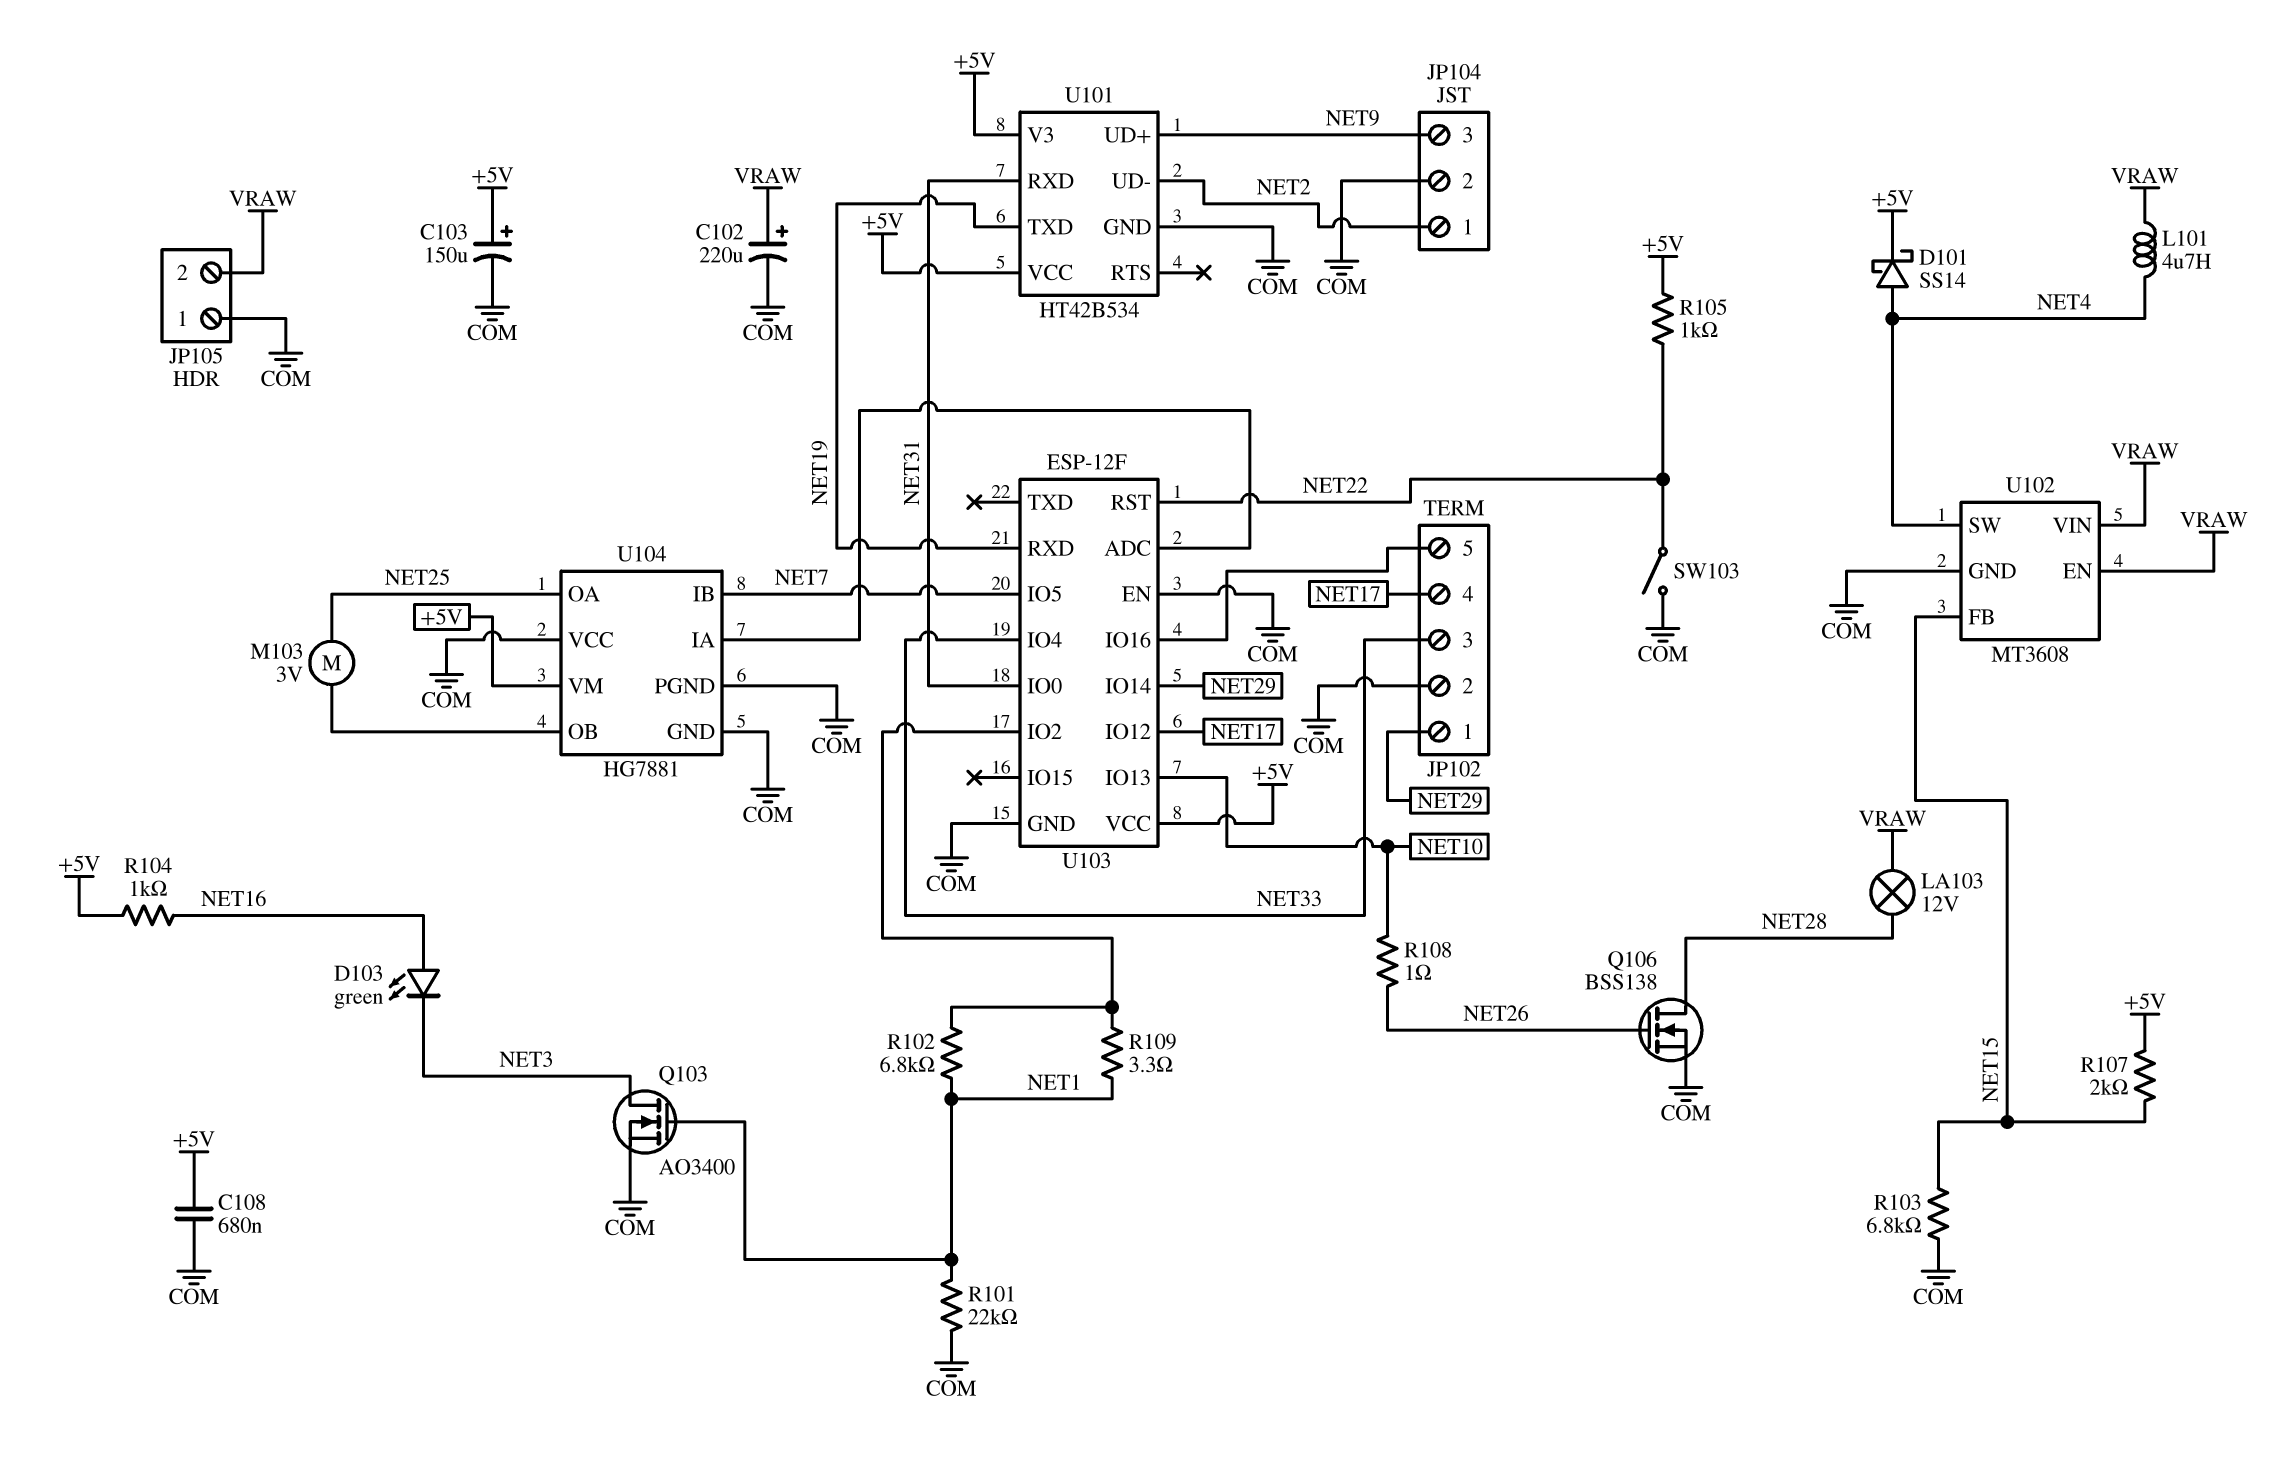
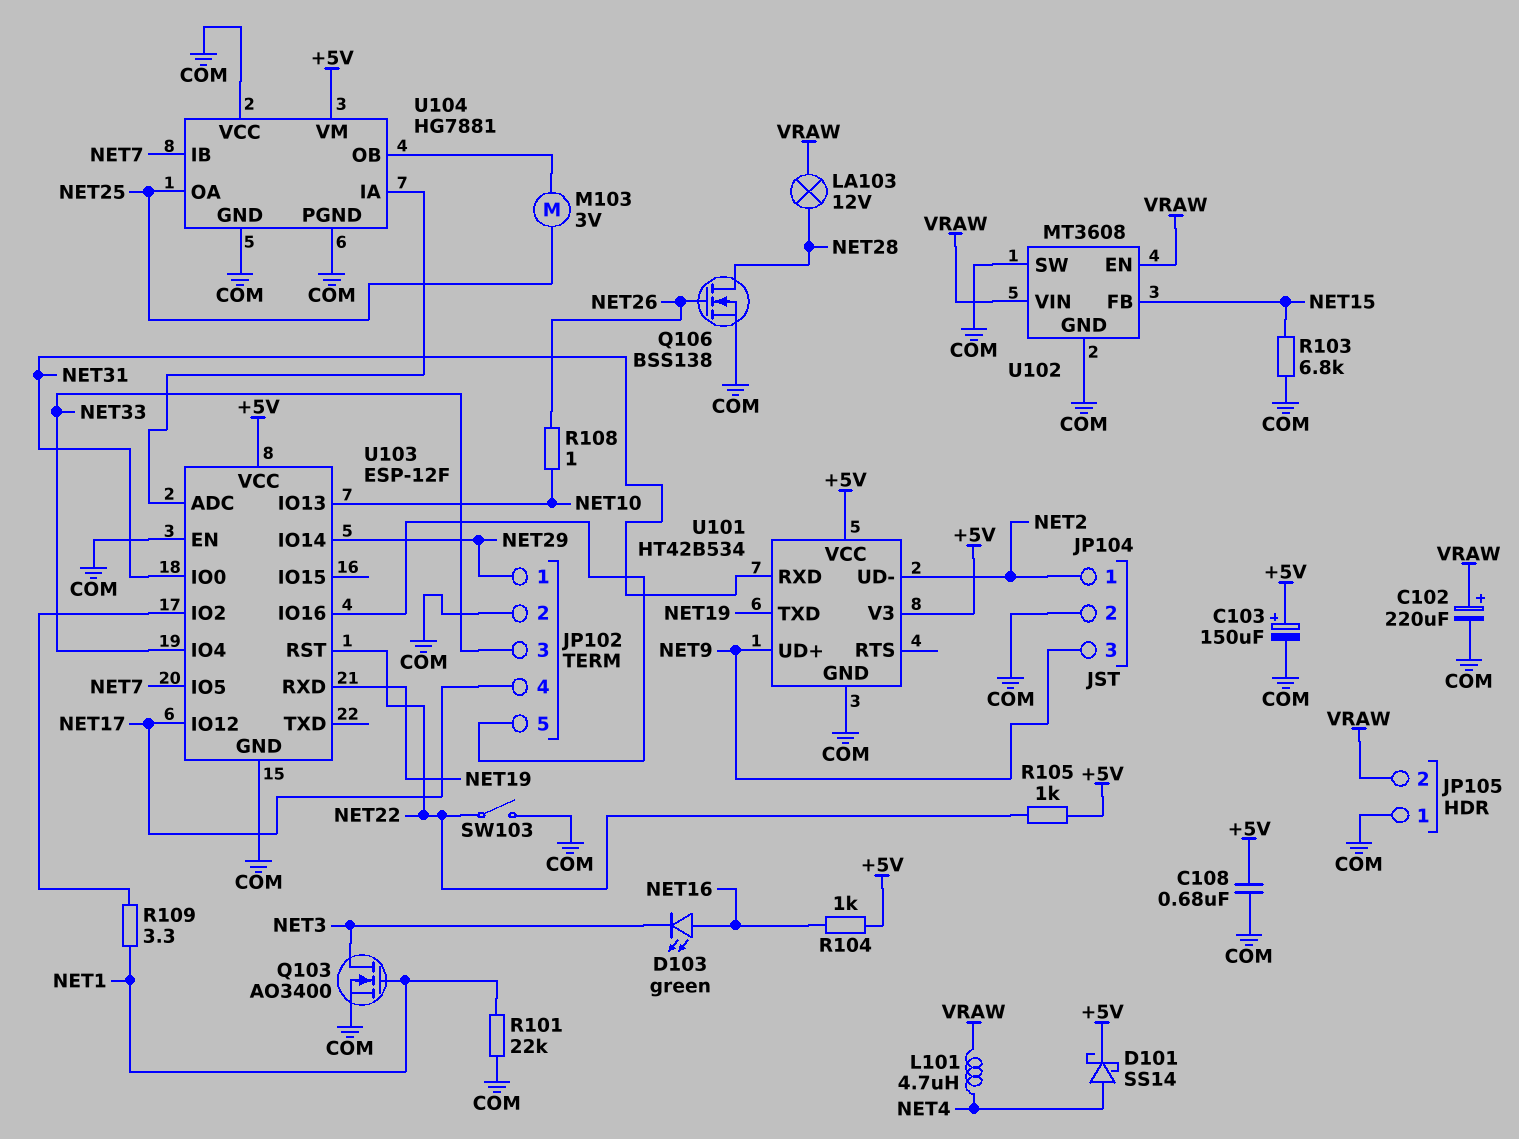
R102: 6.8k (NET1, U103/IO2) -> none
R107: 2k (+5V, NET15) -> none
U102 pin SW: NET4 -> COM

